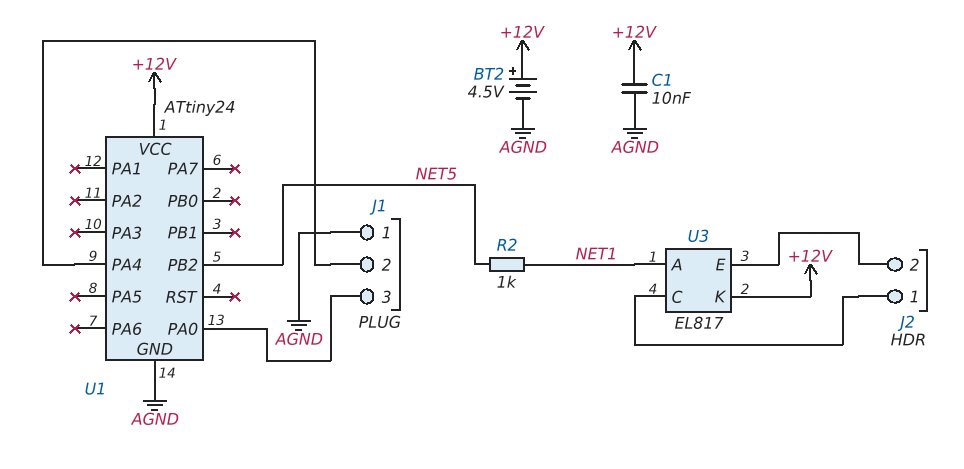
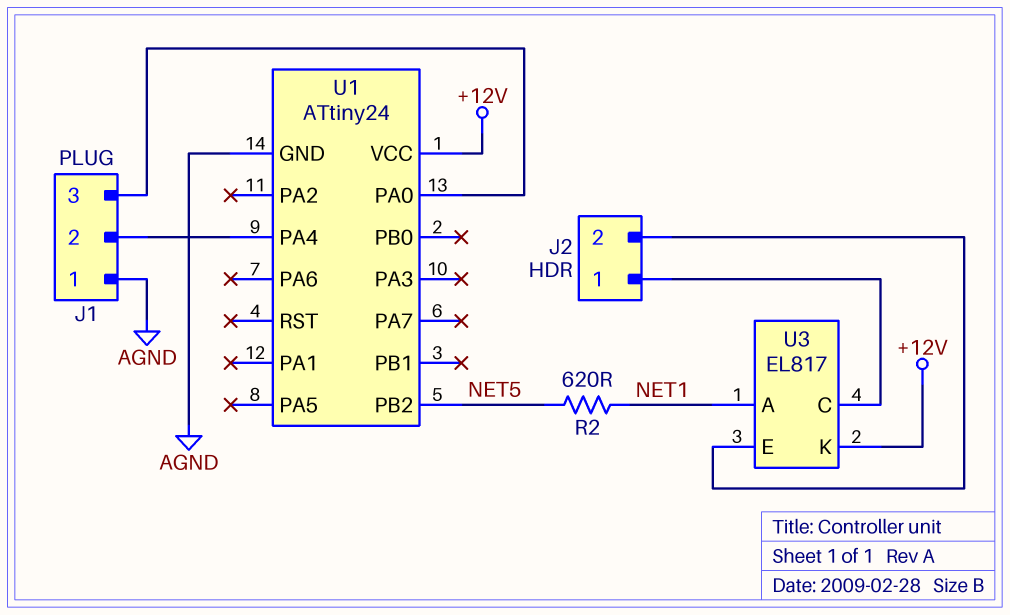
BT2: 4.5V (plus +12V, minus AGND) -> none
C1: 10nF (+12V, AGND) -> none
R2: 1k (NET1, NET5) -> 620 (NET1, NET5)

